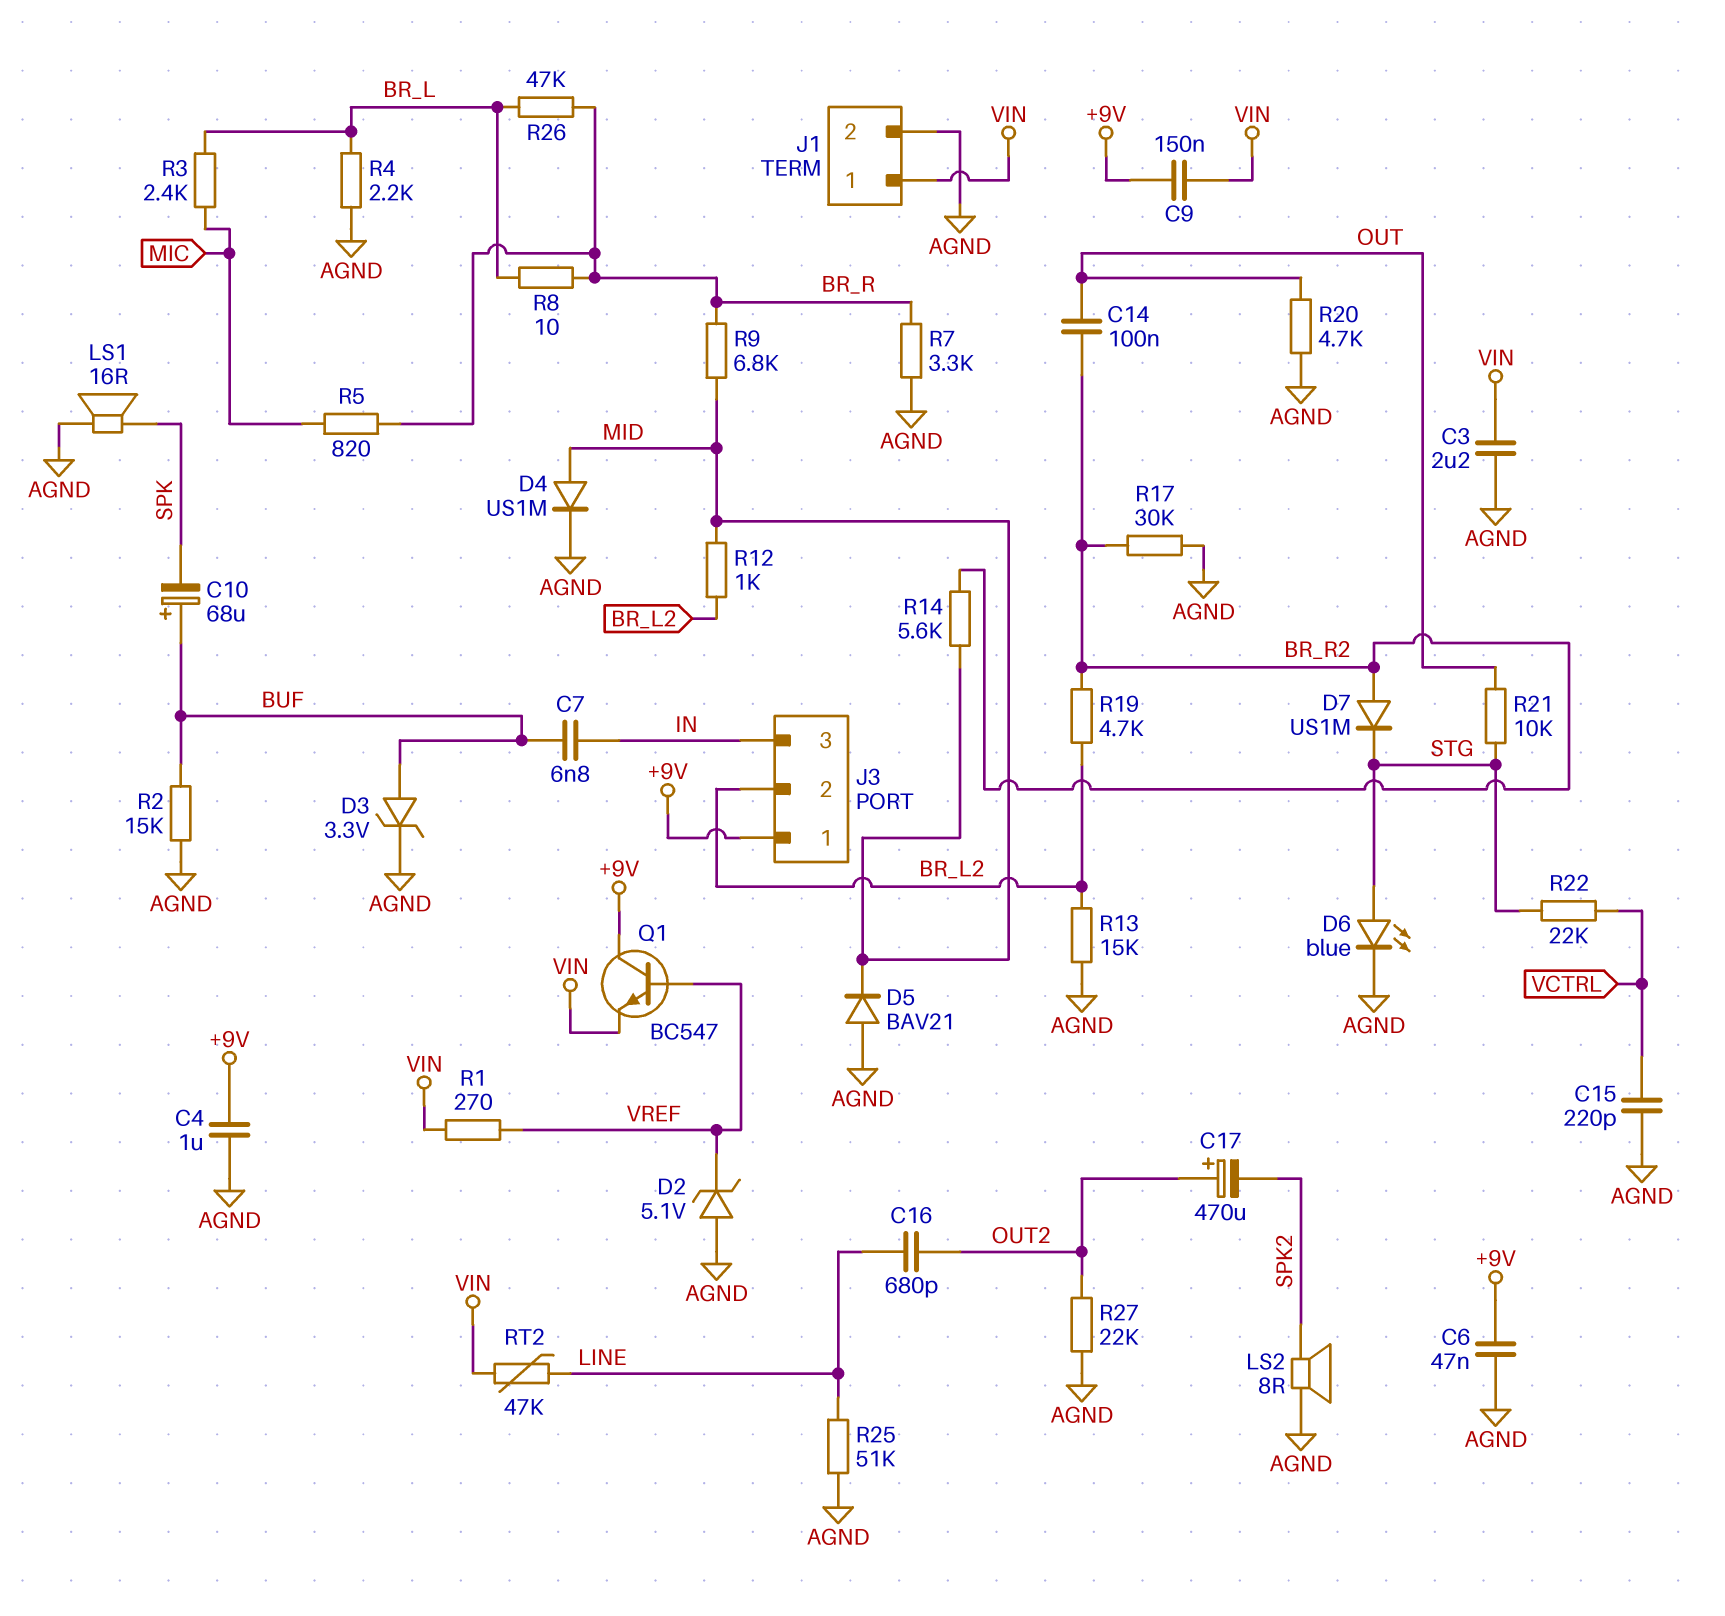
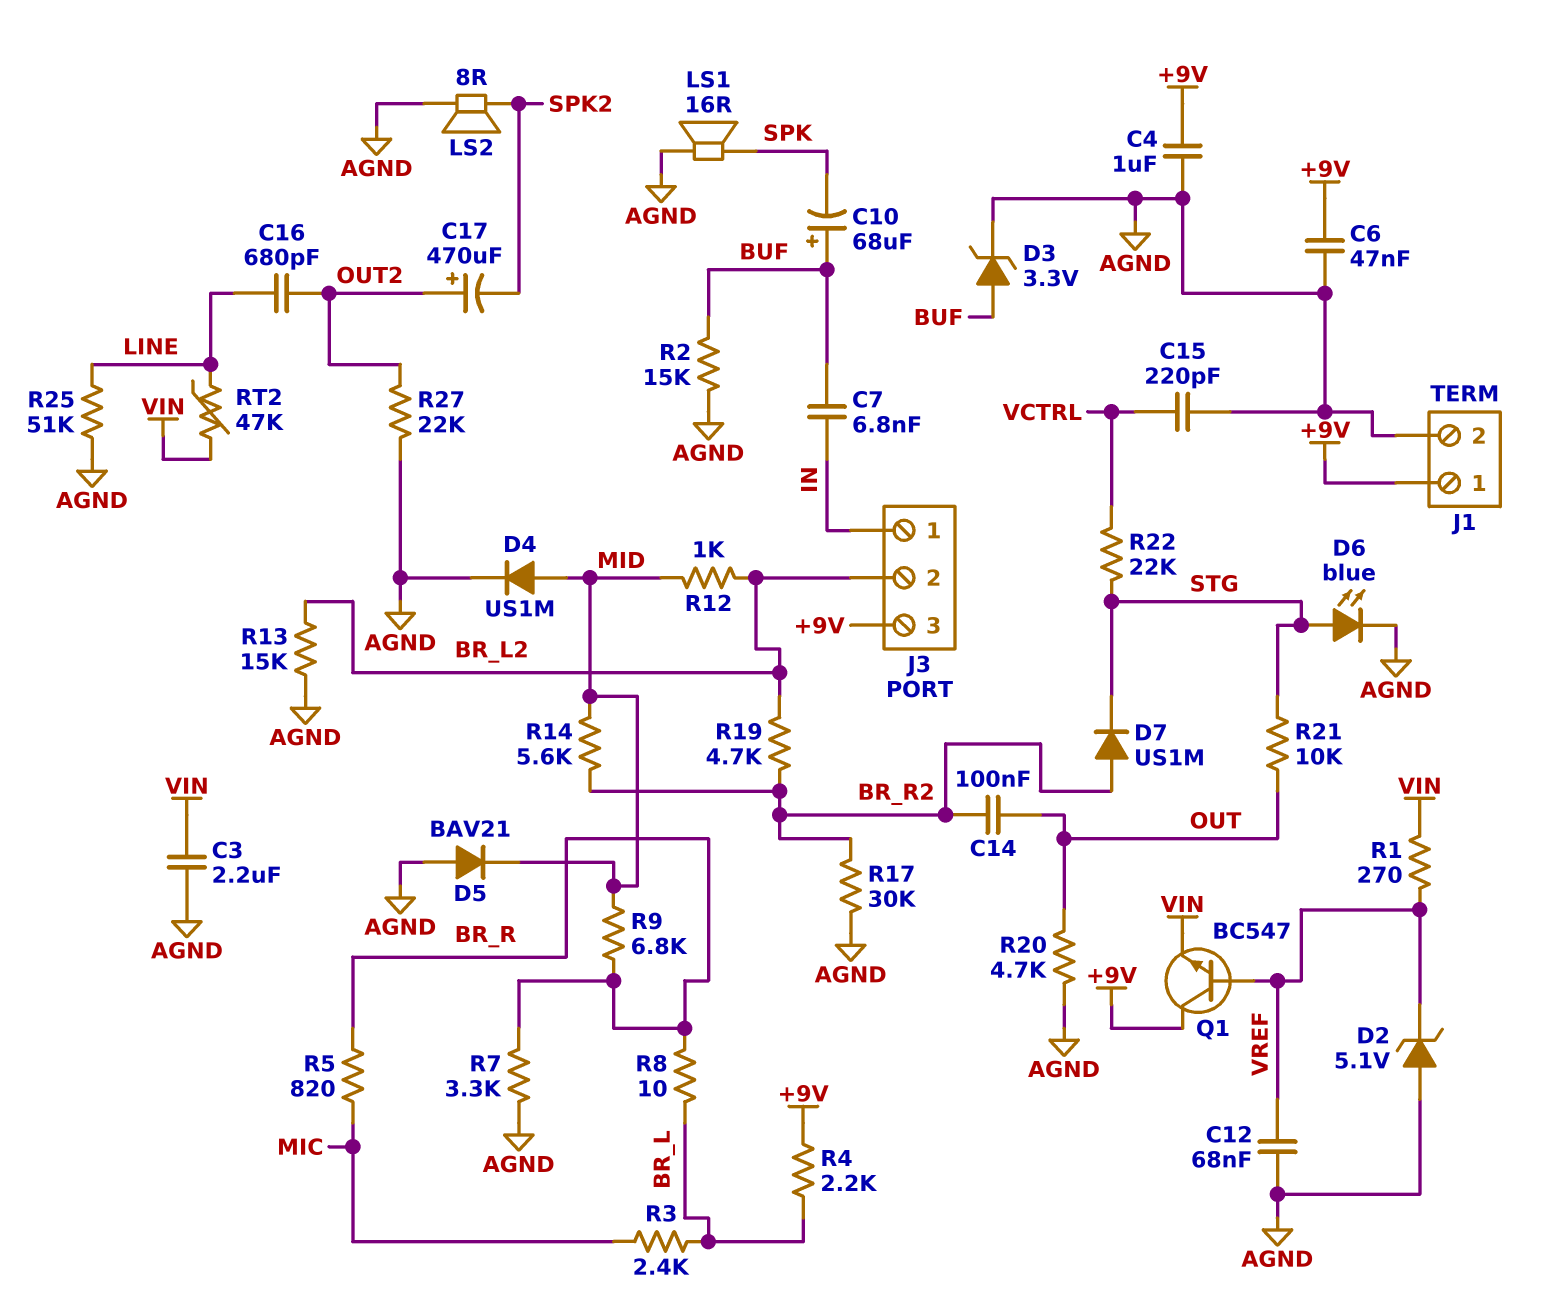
C9: 150nF (+9V, VIN) -> none
C12: none -> 68nF (AGND, VREF)
J1 pin 1: VIN -> +9V
J3 pin 1: +9V -> IN
J3 pin 3: IN -> +9V
R4: 2.2k (AGND, BR_L) -> 2.2k (+9V, BR_L)
R26: 47k (BR_L, BR_R) -> none

